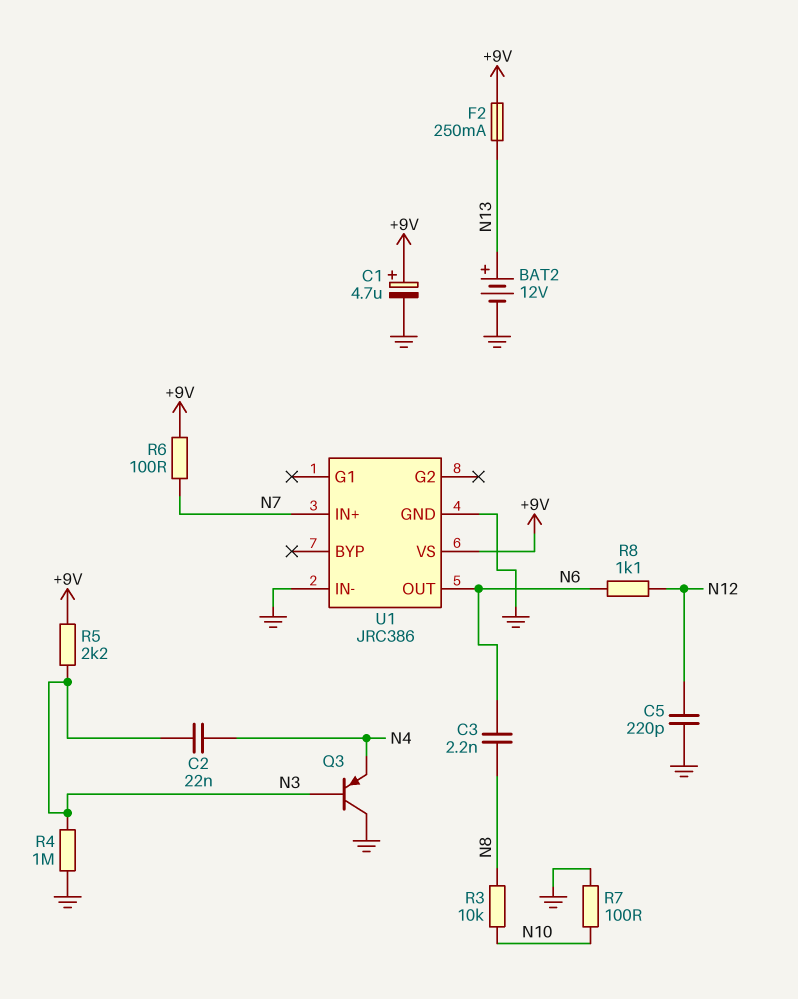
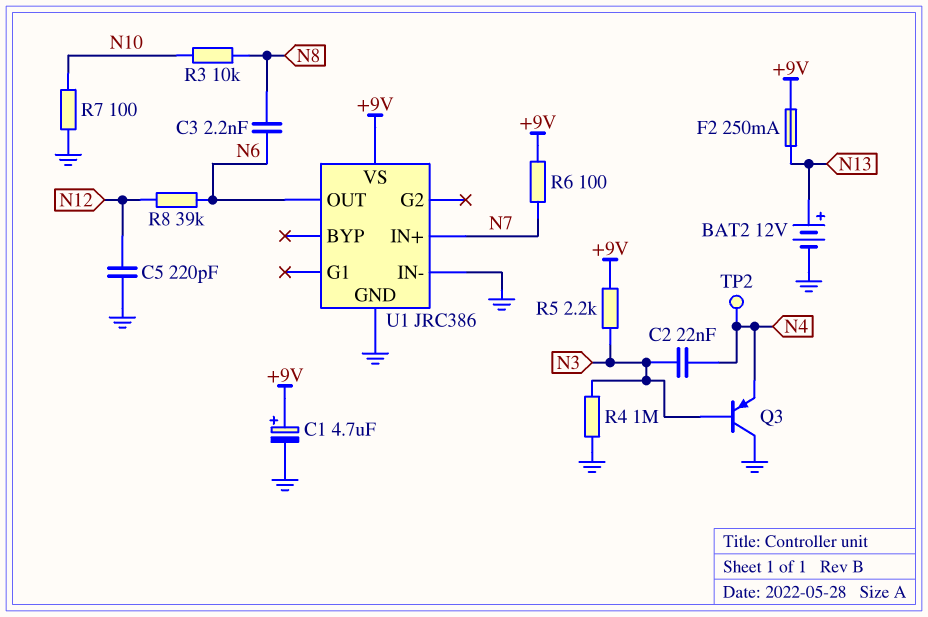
R8: 1.1k (N6, N12) -> 39k (N6, N12)
TP2: none -> test point (N4)

